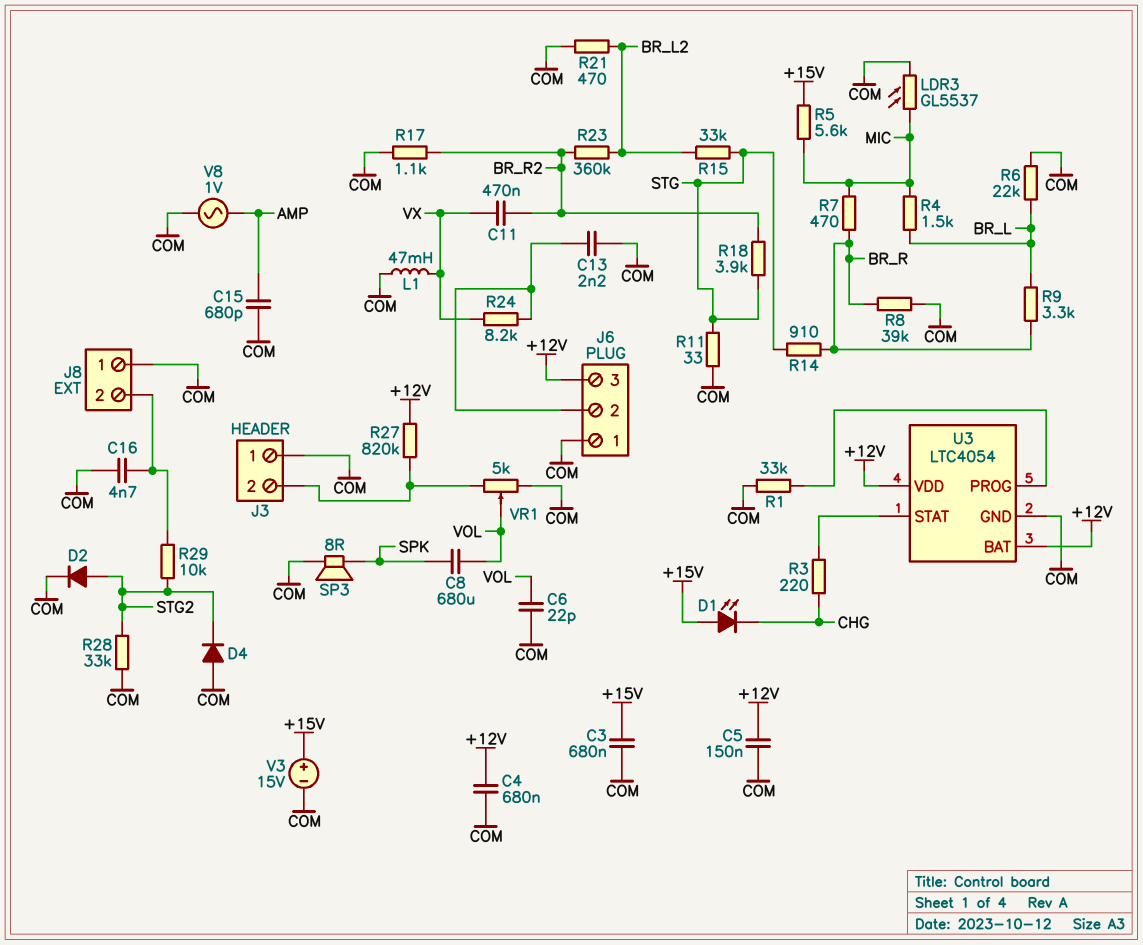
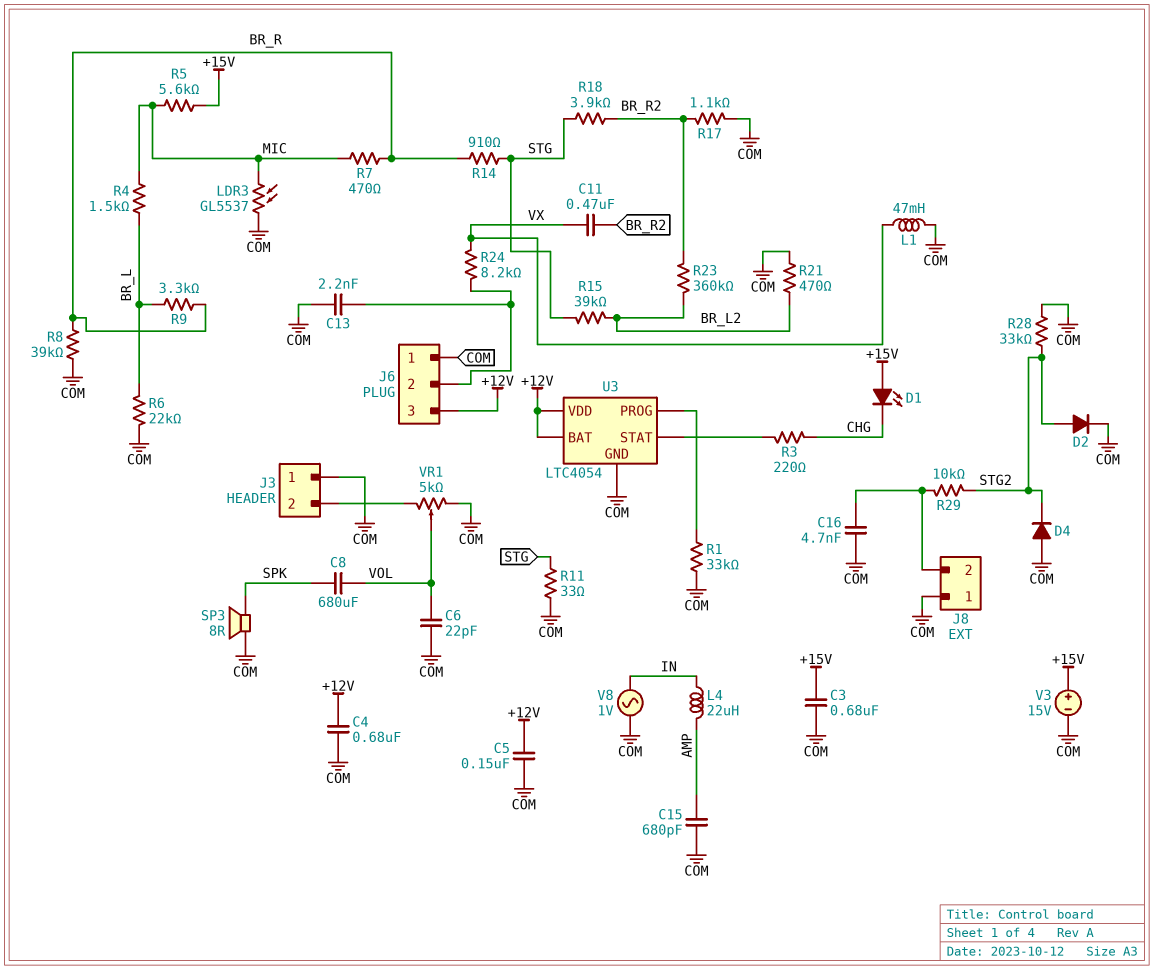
L4: none -> 22uH (AMP, IN)
R15: 33k (BR_L2, STG) -> 39k (BR_L2, STG)
R27: 820k (+12V, J3/2) -> none
V8: AC 1V (AMP, COM) -> AC 1V (COM, IN)

